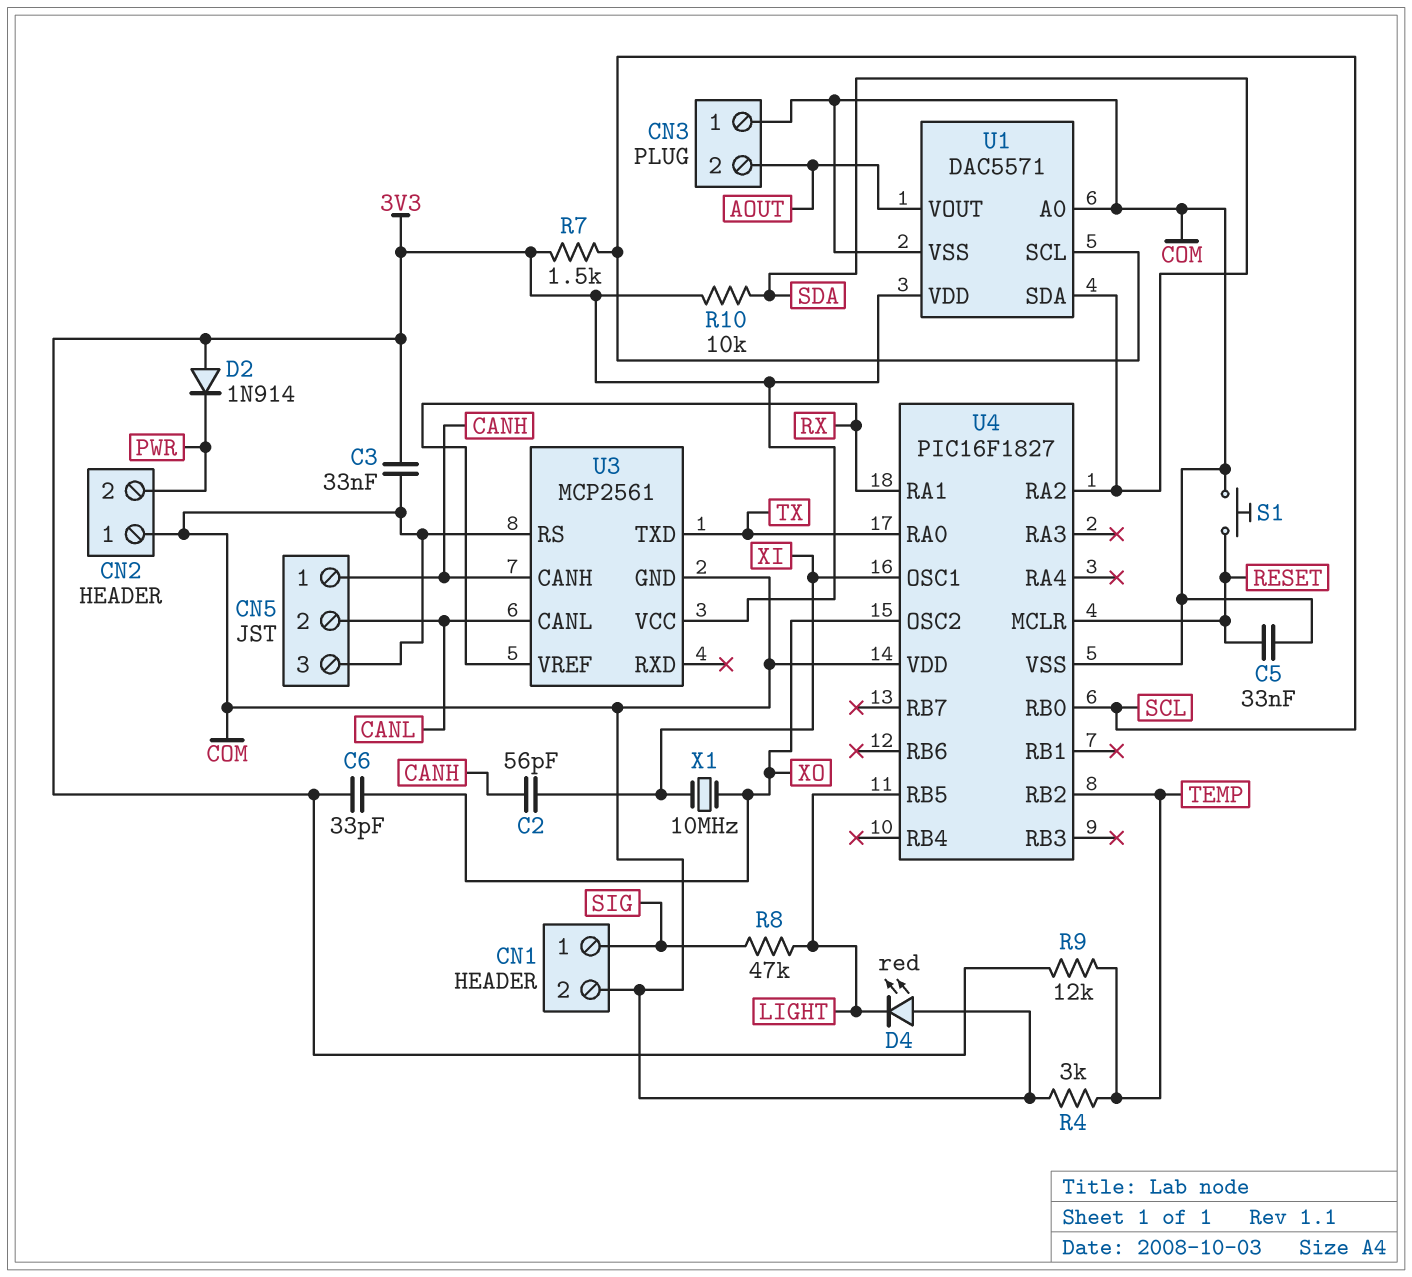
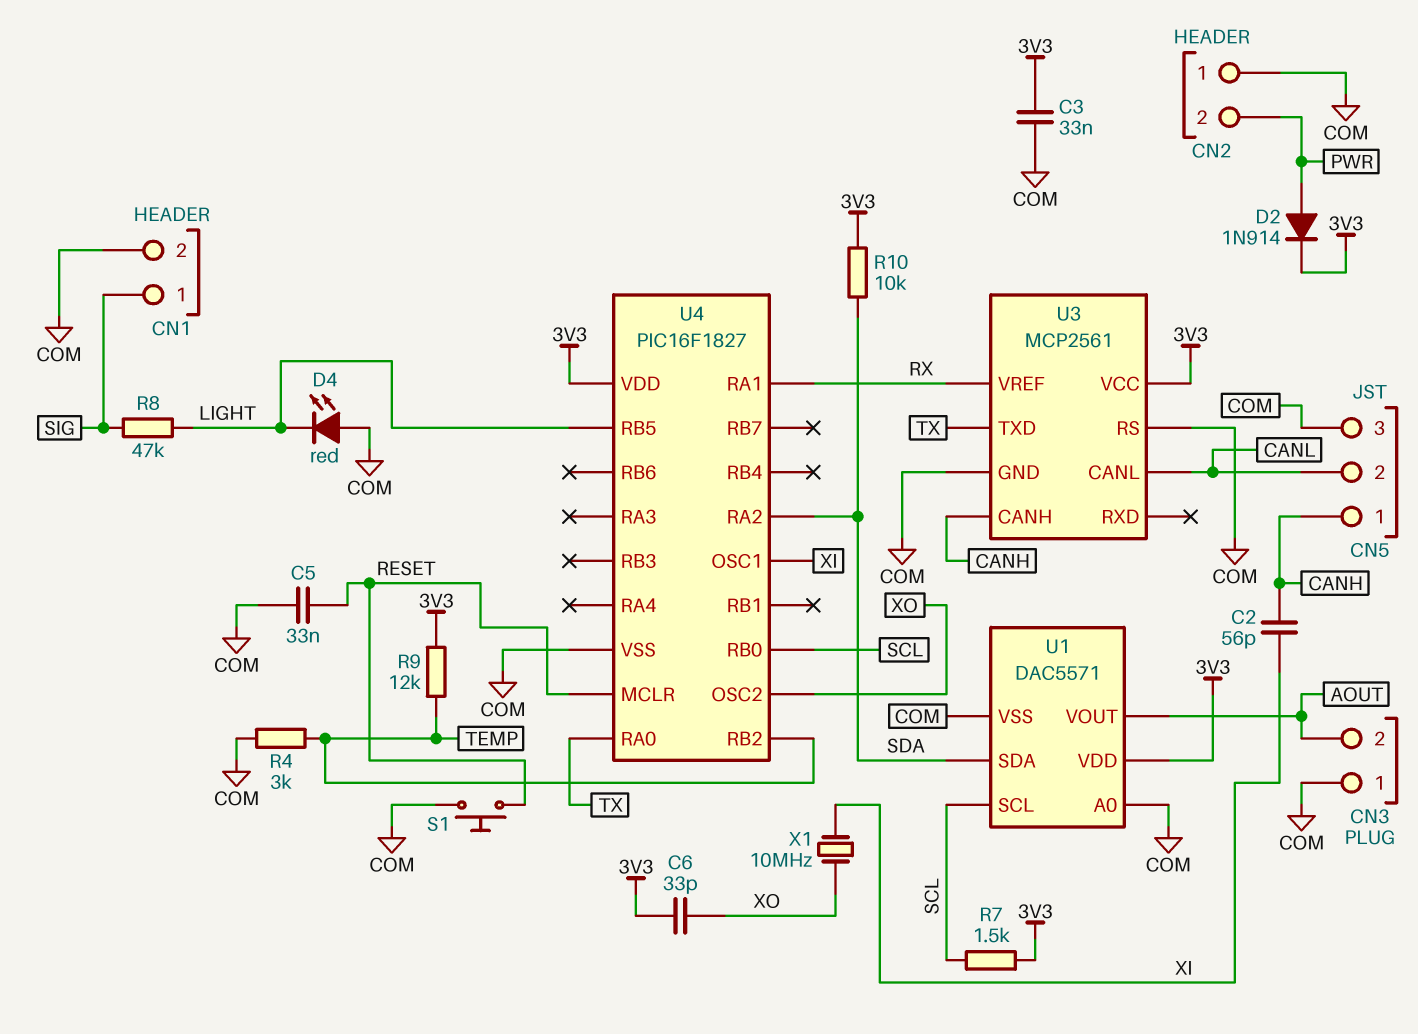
D2: diode 1N914 (A 3V3, K PWR) -> diode 1N914 (A PWR, K 3V3)
U4 pin VDD: COM -> 3V3

